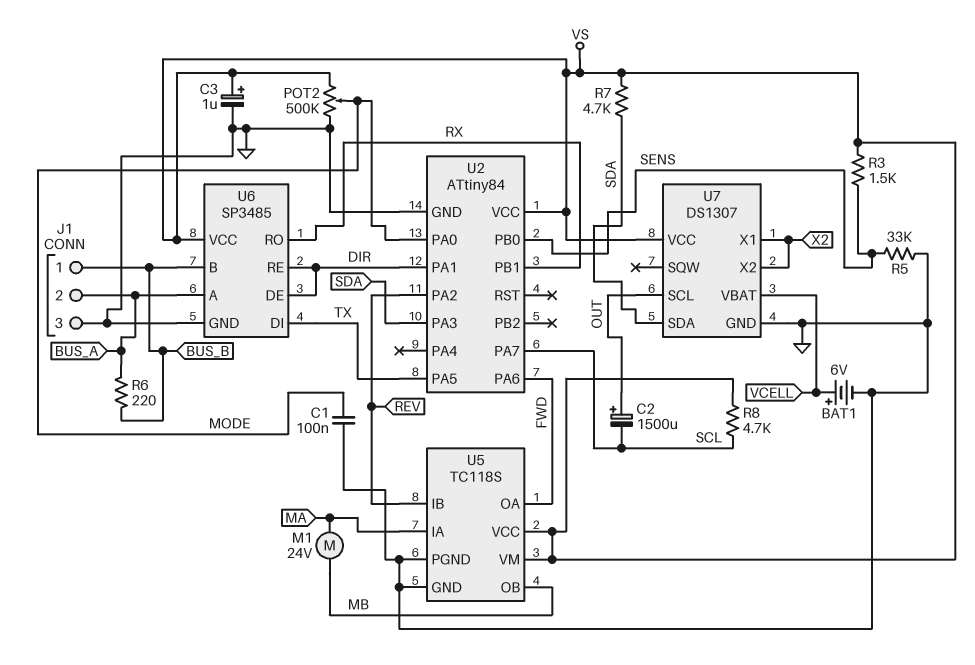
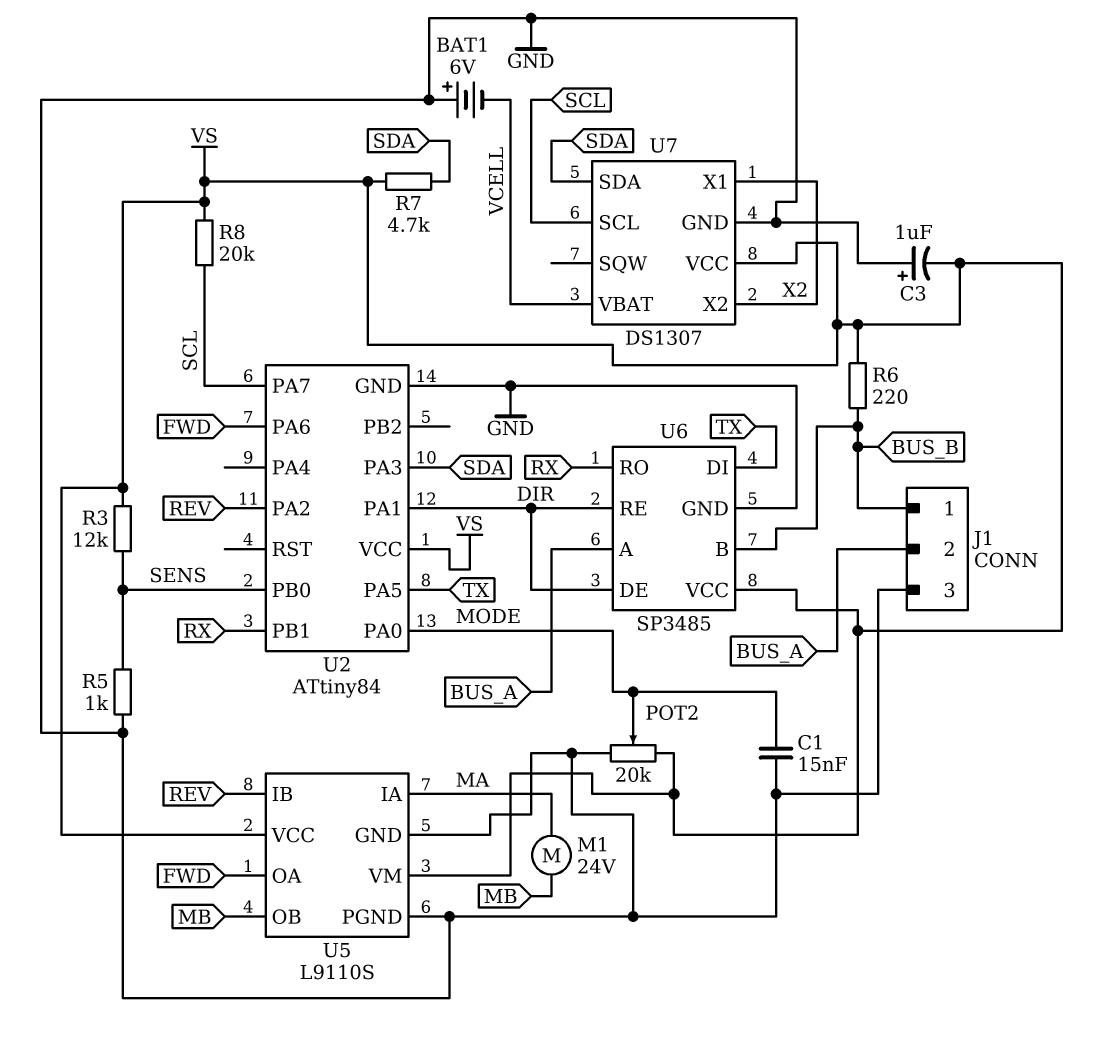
BAT1: 6V (plus VCELL, minus GND) -> 6V (plus GND, minus VCELL)
C1: 100nF (GND, MODE) -> 15nF (GND, MODE)
C2: 1500uF (plus OUT, minus SCL) -> none
C3: 1uF (plus VS, minus GND) -> 1uF (plus GND, minus VS)
POT2: 500k (GND, VS, wiper MODE) -> 20k (GND, VS, wiper MODE)
R3: 1.5k (SENS, VS) -> 12k (SENS, VS)
R5: 33k (GND, SENS) -> 1k (GND, SENS)
R6: 220 (BUS_A, BUS_B) -> 220 (BUS_B, VS)
R8: 4.7k (SCL, VS) -> 20k (SCL, VS)
U5: TC118S -> L9110S
U7 pin SCL: OUT -> SCL

